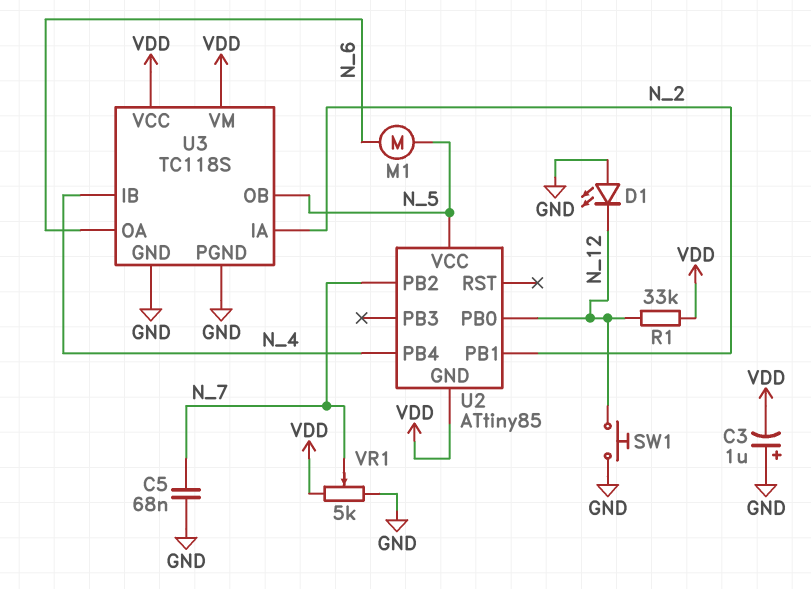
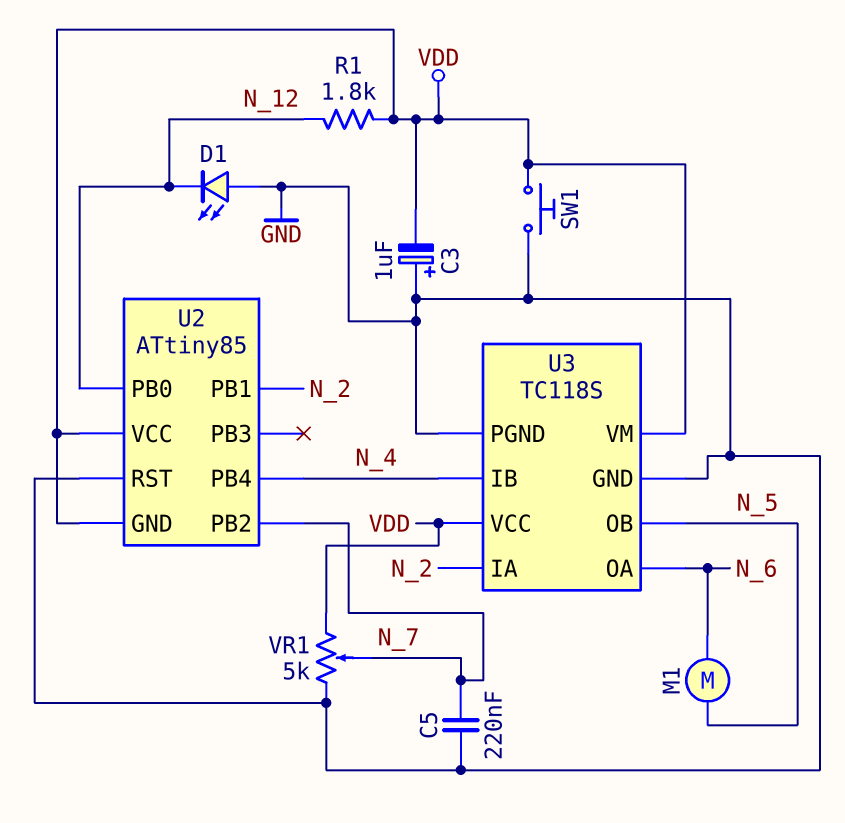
C5: 68nF (GND, N_7) -> 220nF (GND, N_7)
R1: 33k (N_12, VDD) -> 1.8k (N_12, VDD)
SW1: button (GND, N_12) -> button (GND, VDD)
U2 pin RST: none -> GND
U2 pin VCC: N_5 -> VDD

